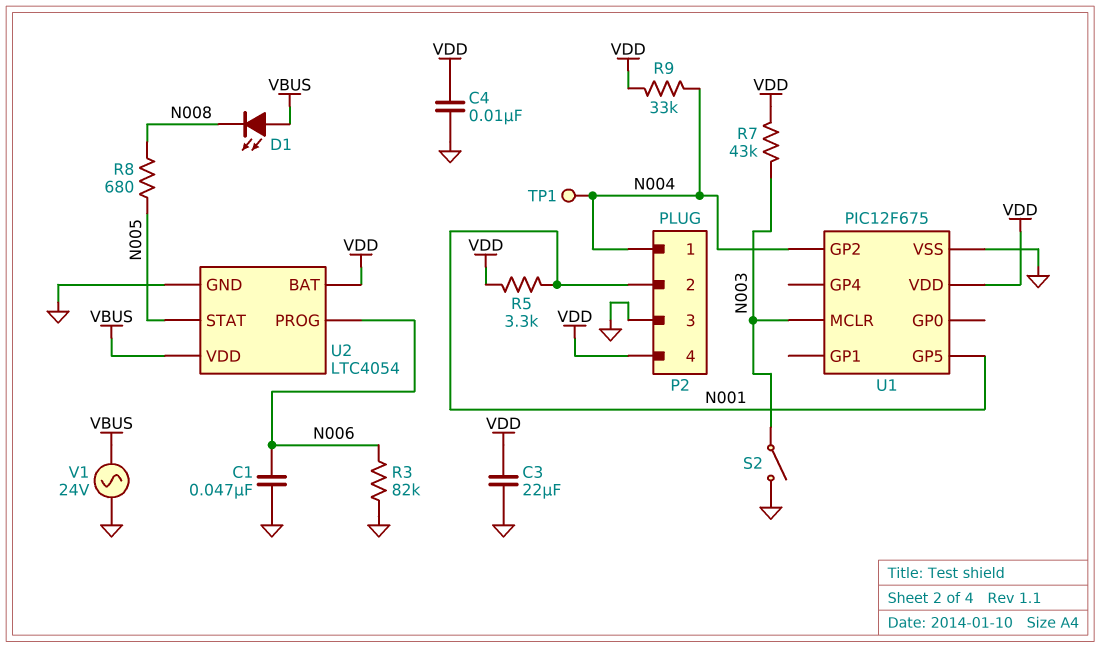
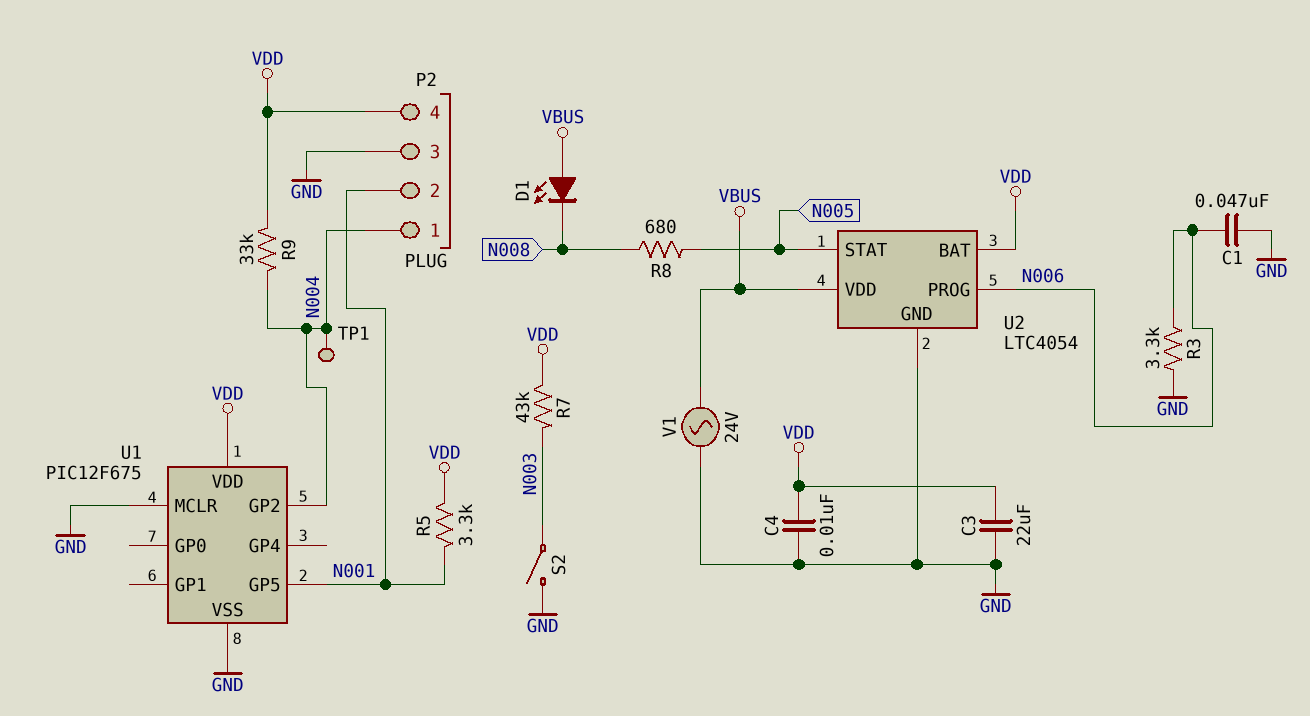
R3: 82k (GND, N006) -> 3.3k (GND, N006)
U1 pin MCLR: N003 -> GND

